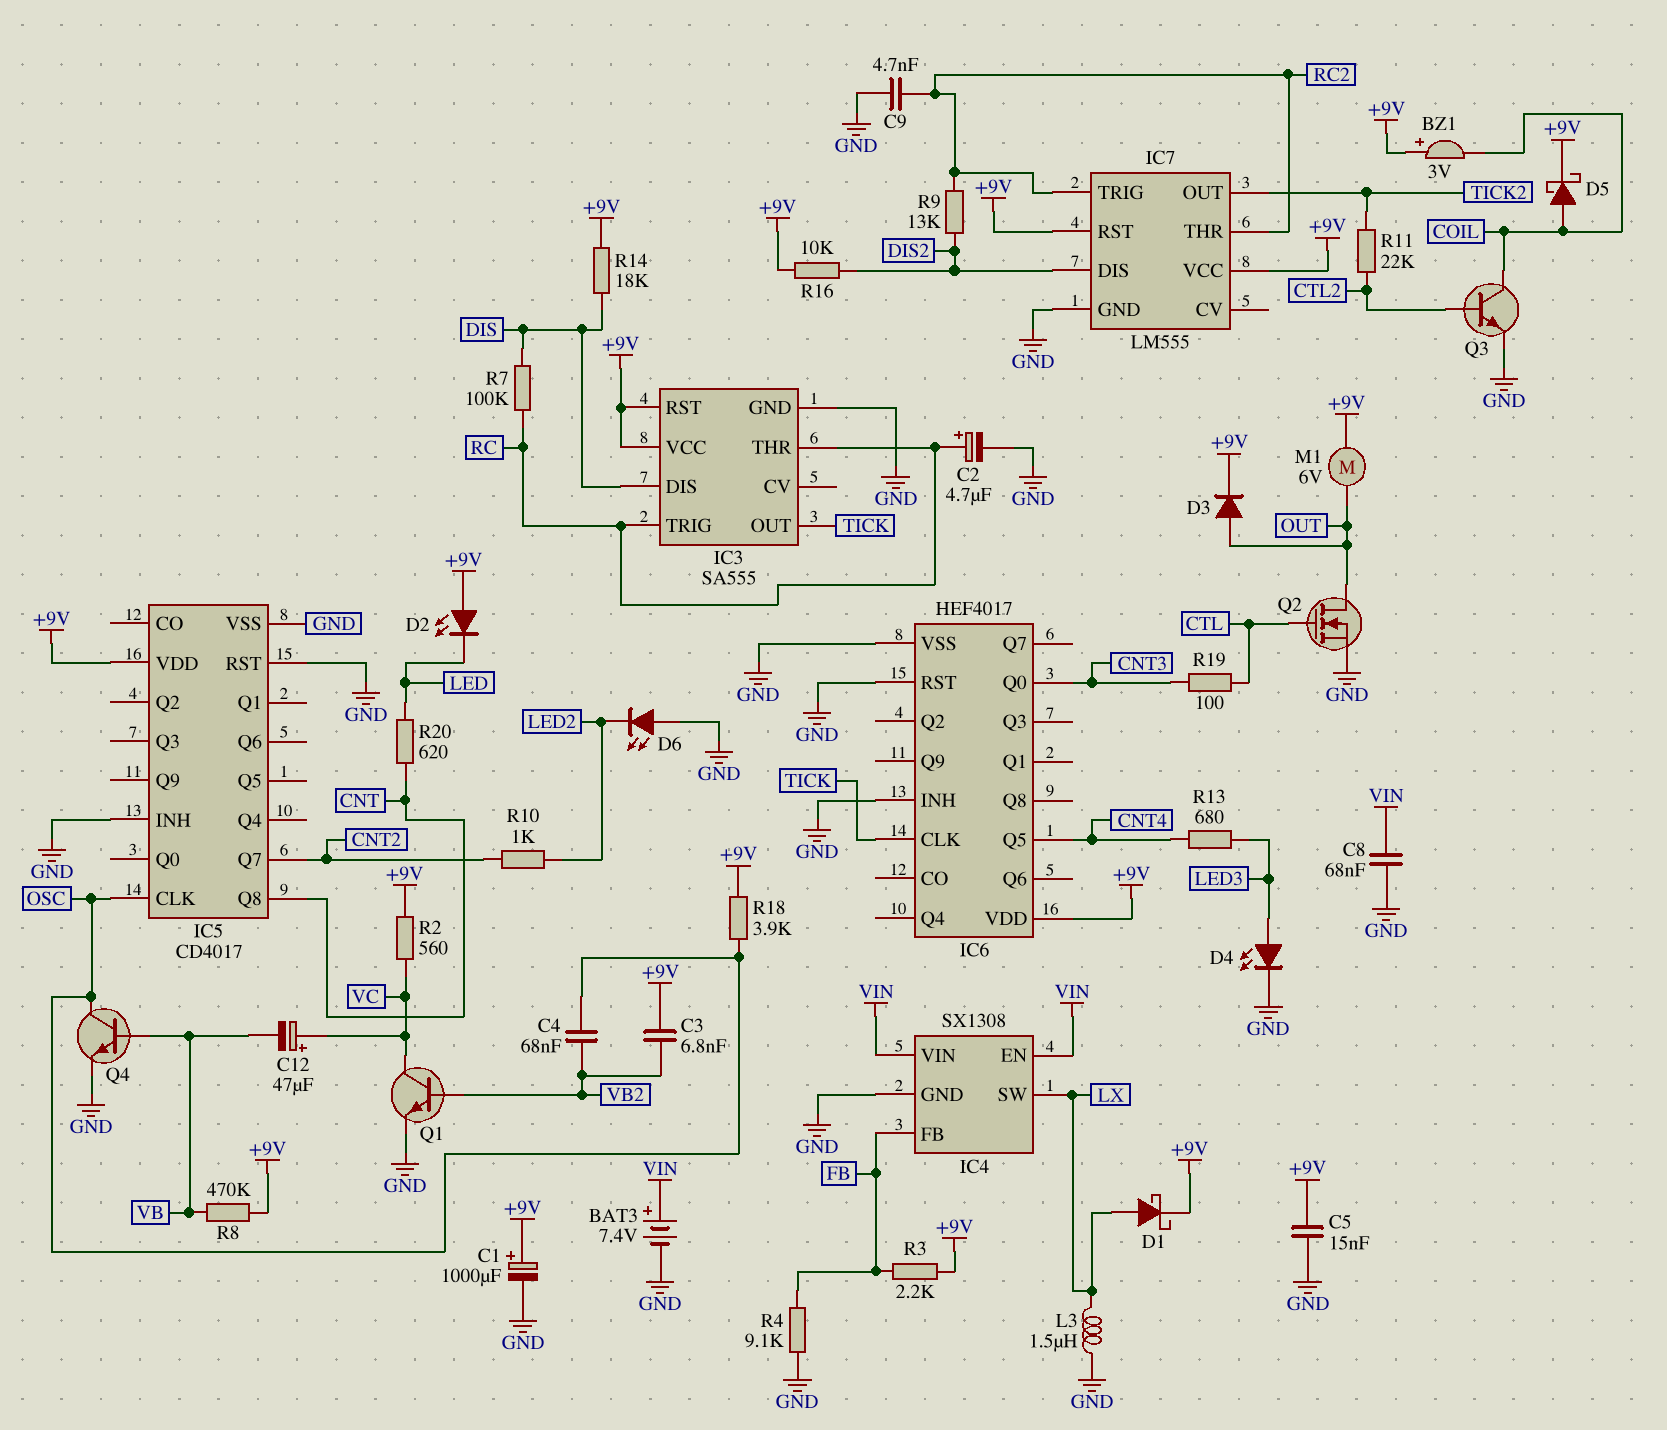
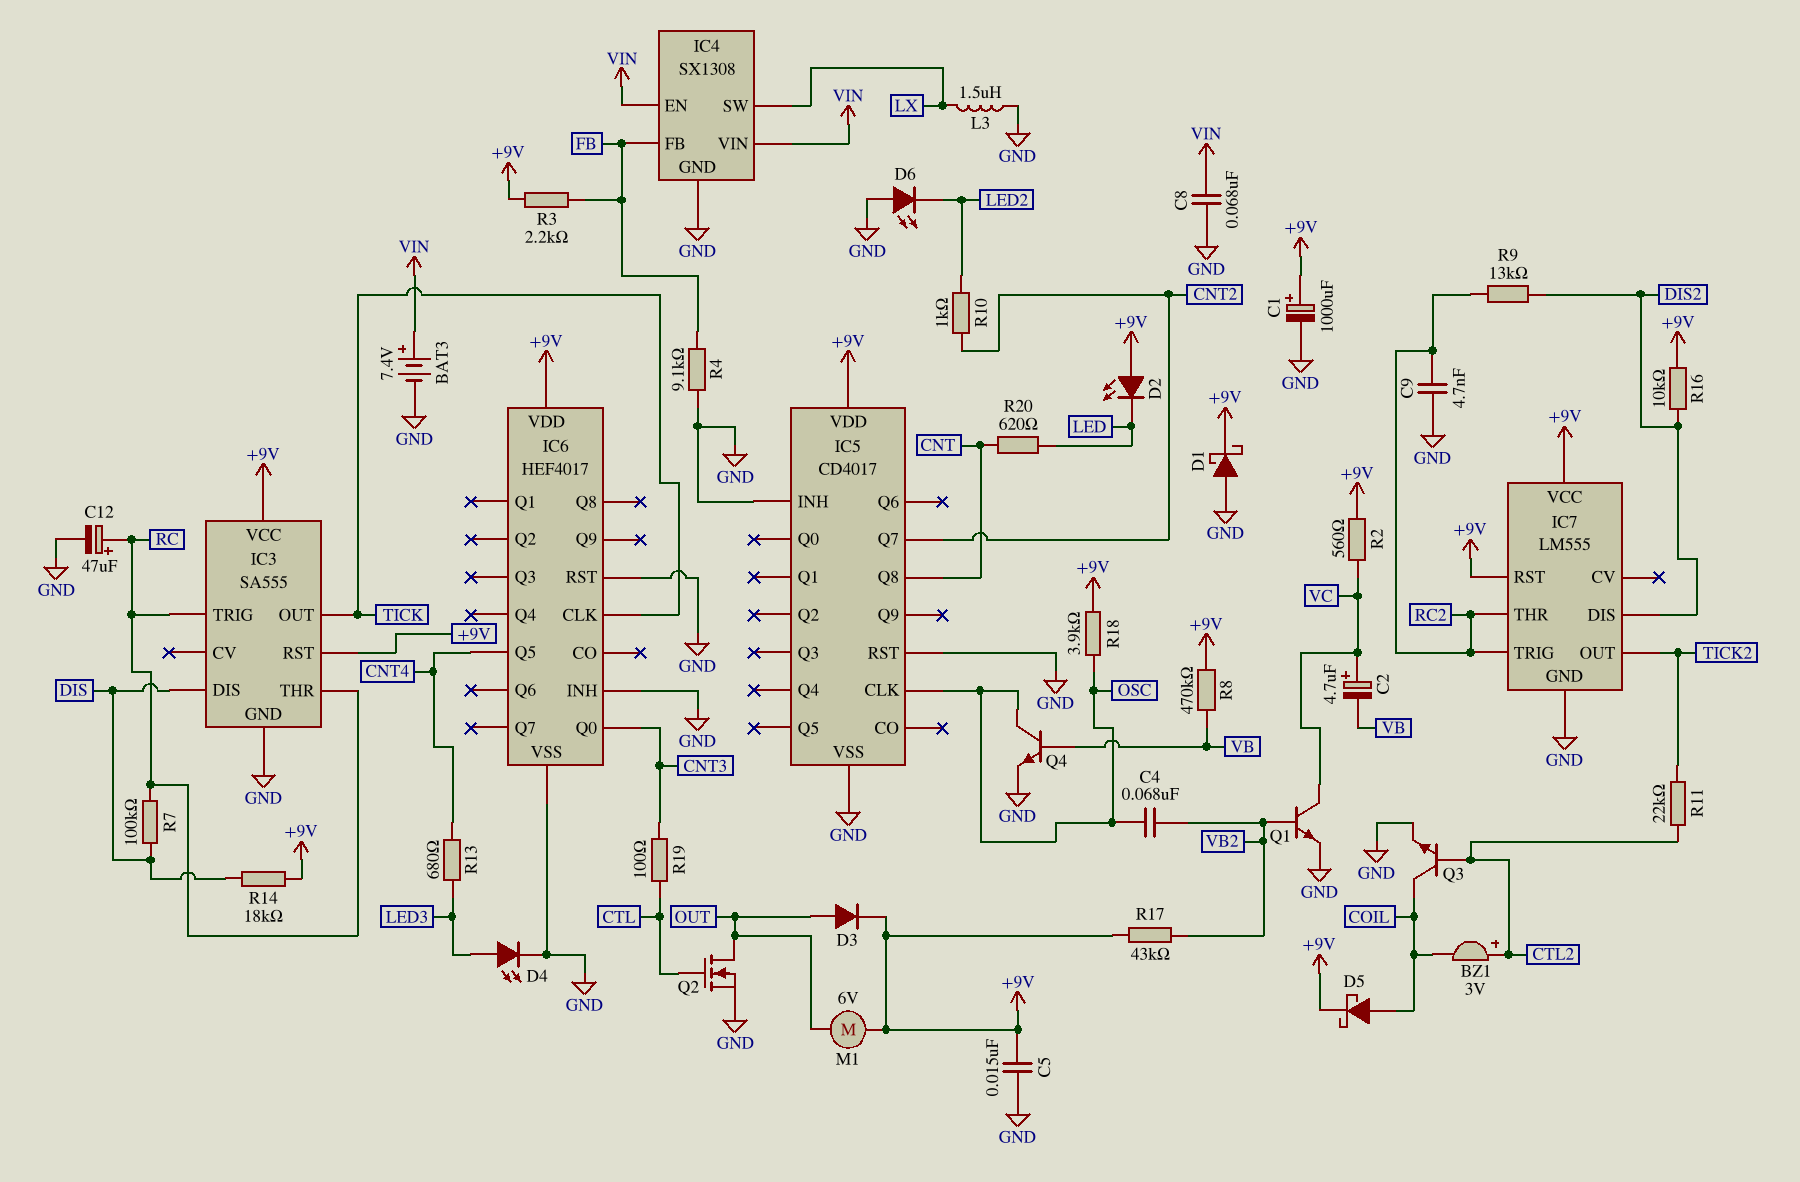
BZ1: buzzer 3V (plus +9V, minus COIL) -> buzzer 3V (plus CTL2, minus COIL)
C2: 4.7uF (plus RC, minus GND) -> 4.7uF (plus VC, minus VB)
C3: 6.8nF (+9V, VB2) -> none
C12: 47uF (plus VC, minus VB) -> 47uF (plus RC, minus GND)
D1: schottky (A LX, K +9V) -> schottky (A GND, K +9V)
R17: none -> 43k (+9V, VB2)

